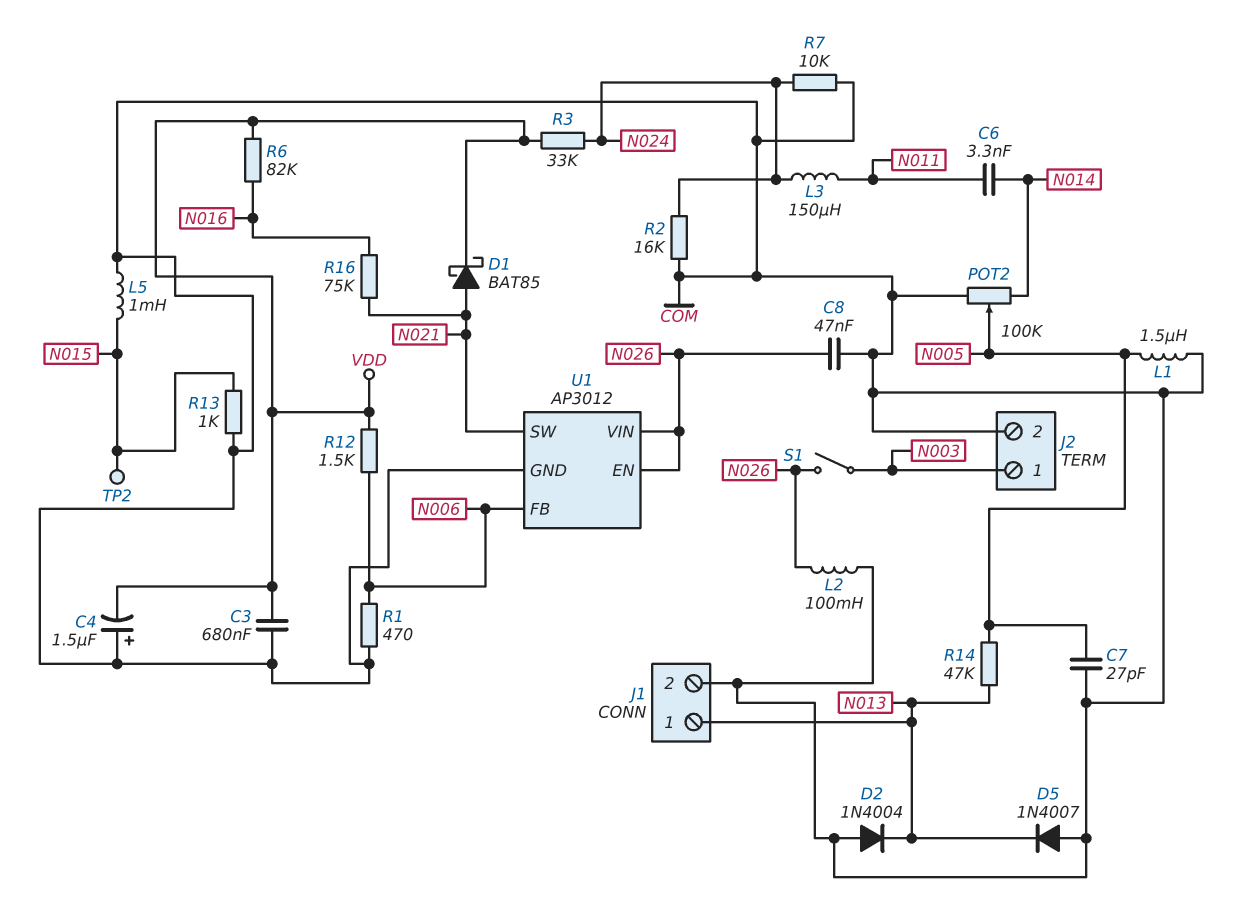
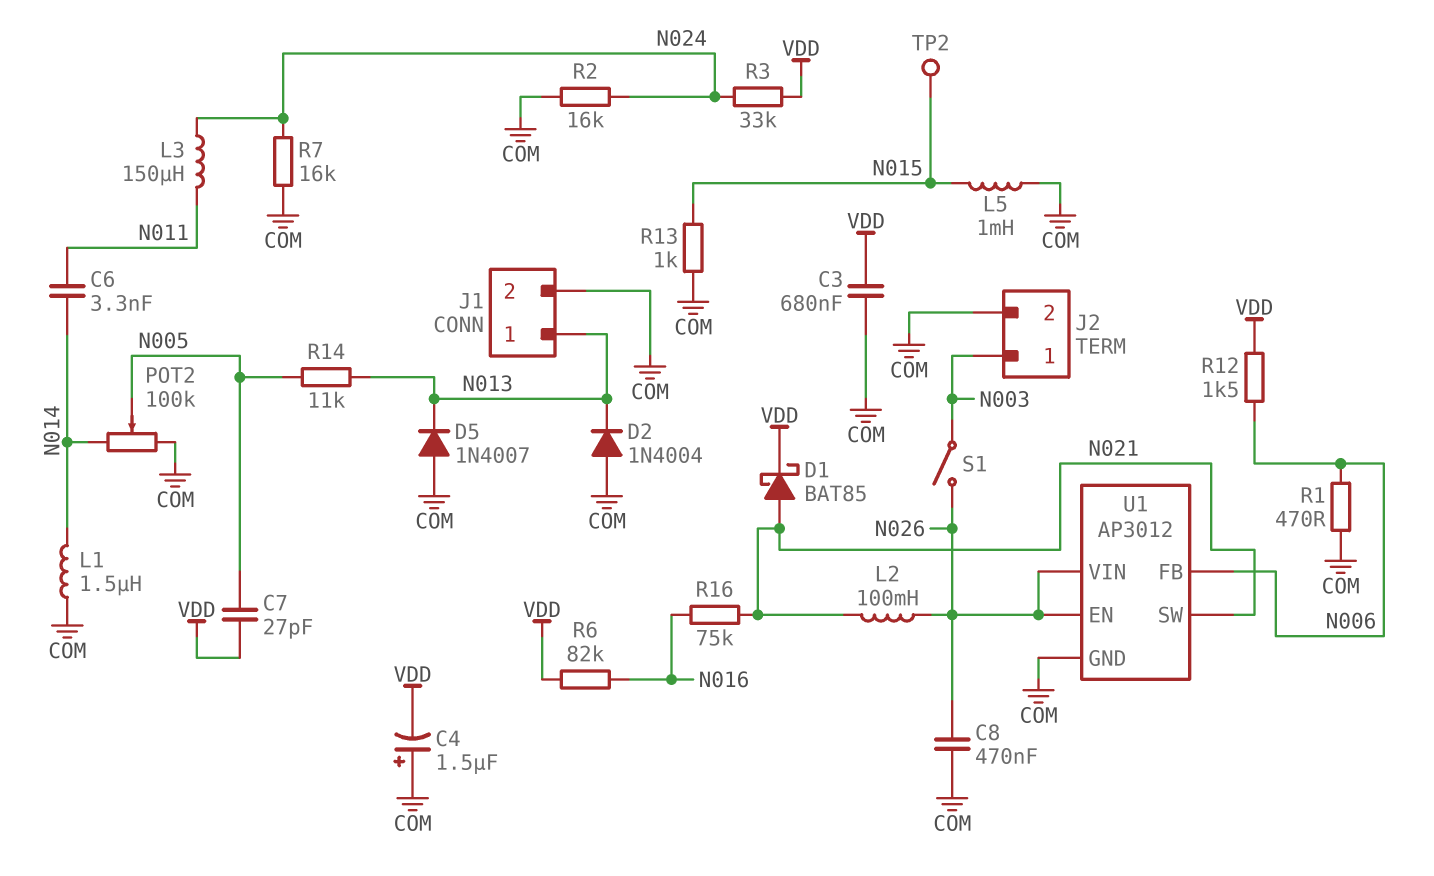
C7: 27pF (COM, N005) -> 27pF (N005, VDD)
C8: 47nF (COM, N026) -> 470nF (COM, N026)
L1: 1.5uH (COM, N005) -> 1.5uH (COM, N014)
L2: 100mH (COM, N026) -> 100mH (N021, N026)
R7: 10k (COM, N024) -> 16k (COM, N024)
R14: 47k (N005, N013) -> 11k (N005, N013)

